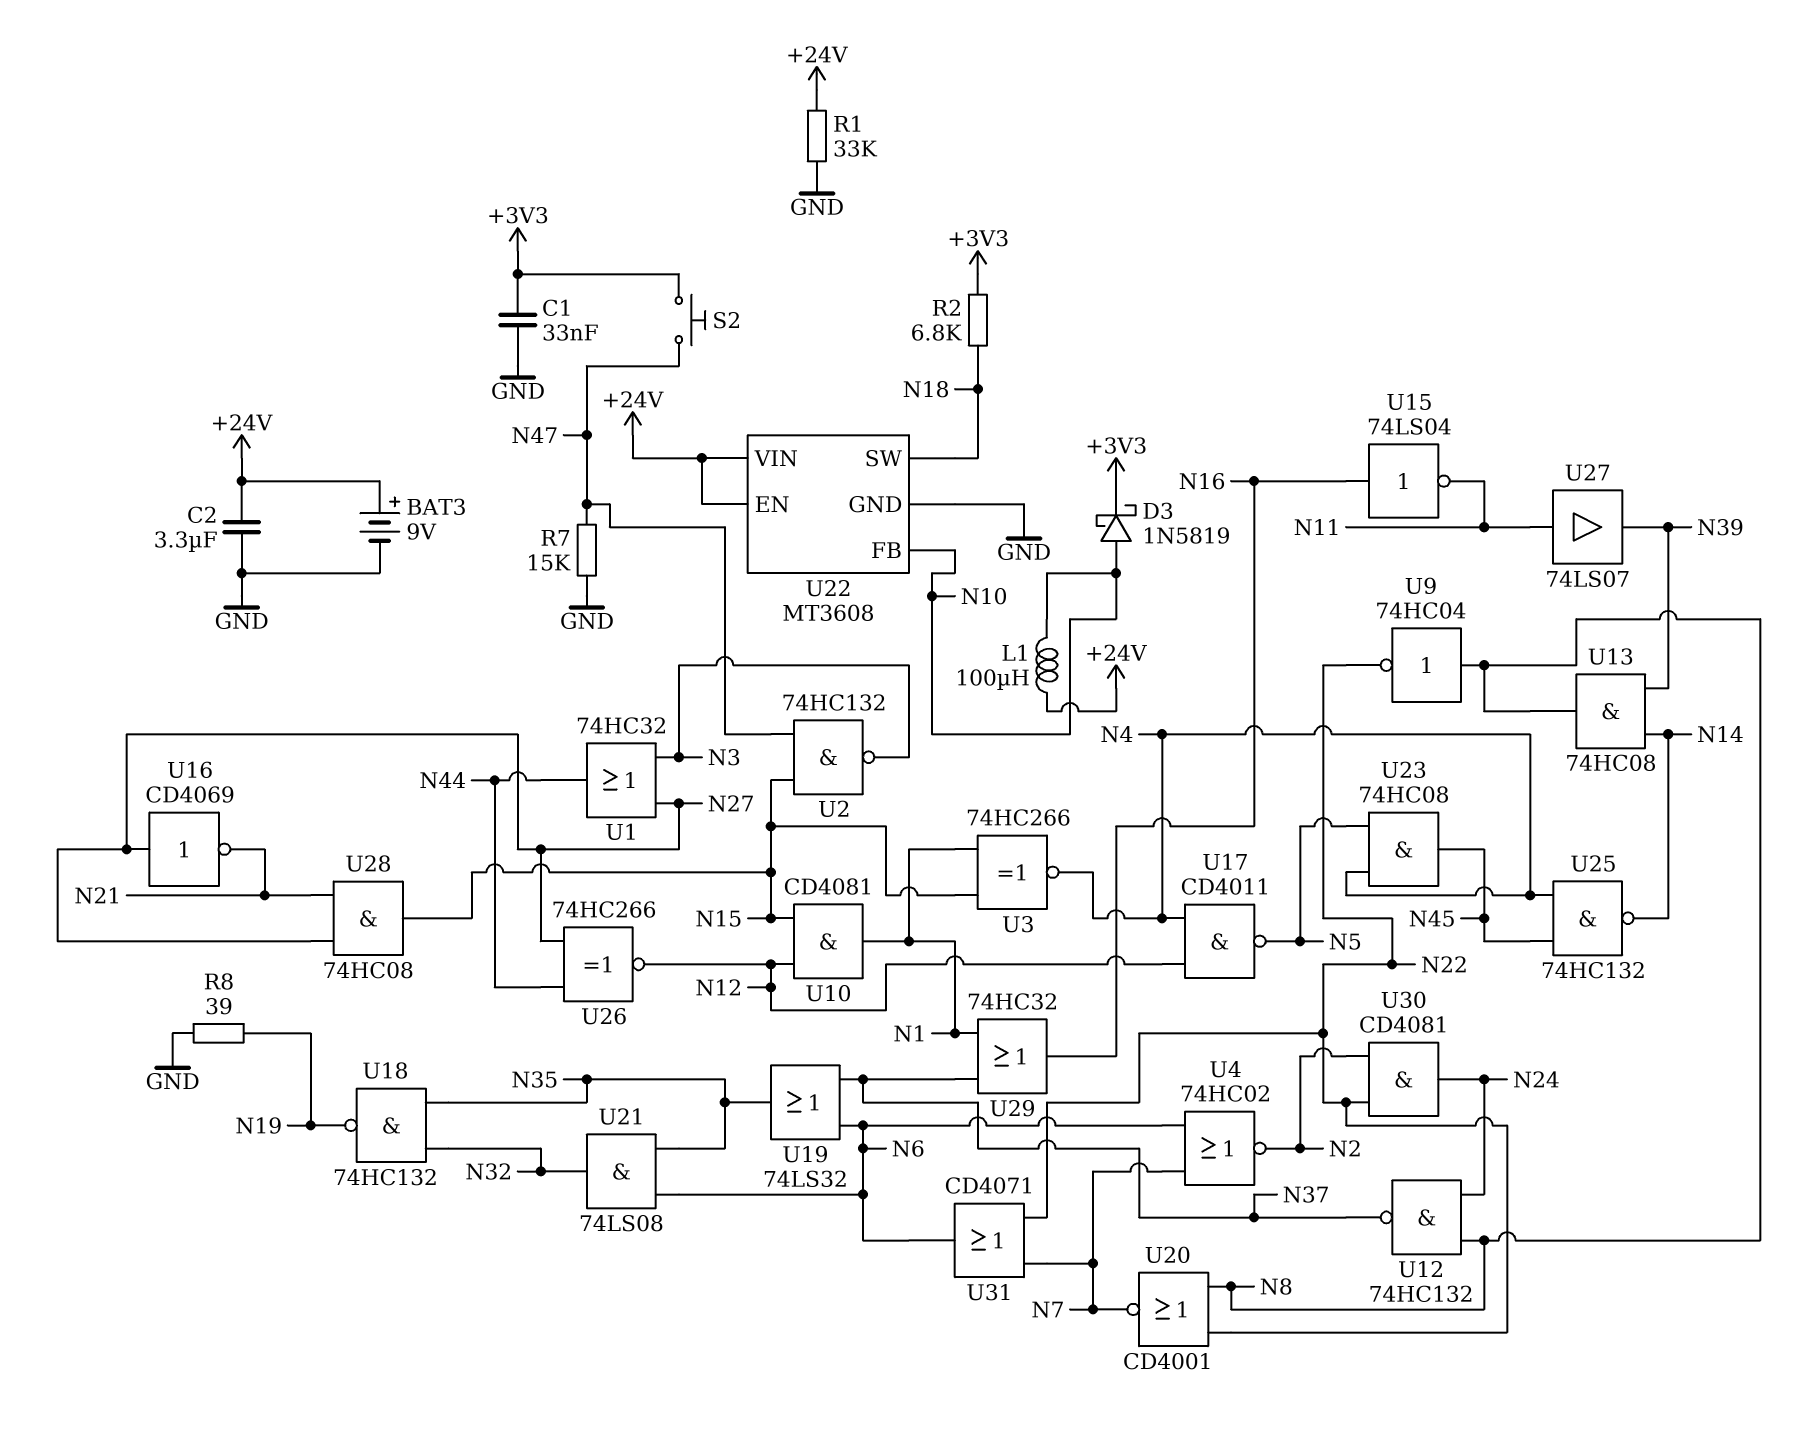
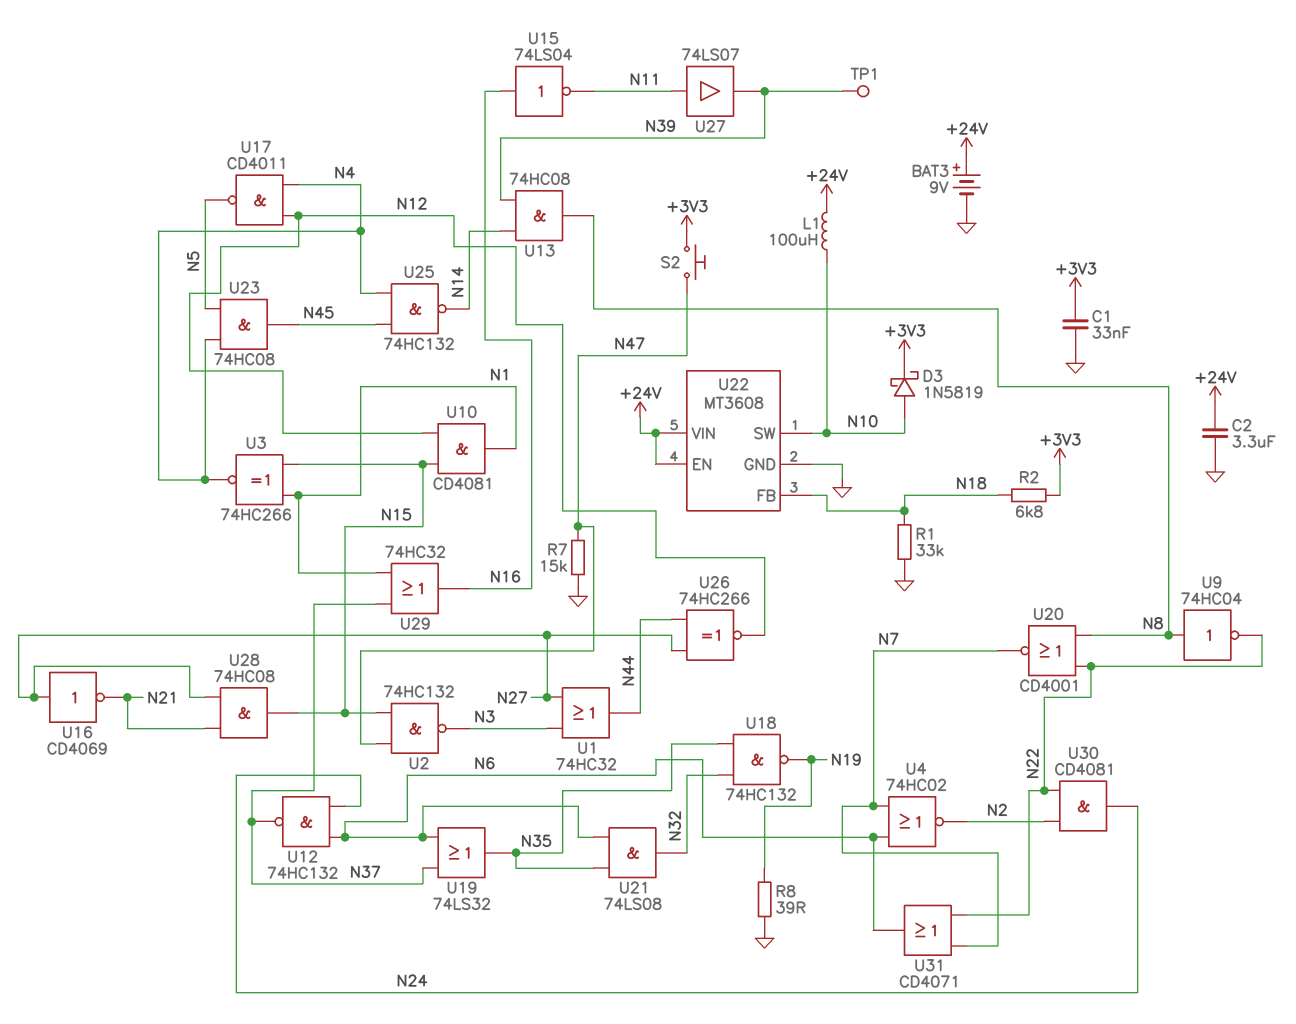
R1: 33k (+24V, GND) -> 33k (GND, N18)
TP1: none -> test point (N39)
U12: NAND 74HC132 (in N8, in N24, out N37) -> NAND 74HC132 (in N6, in N24, out N37)
U22 pin FB: N10 -> N18
U22 pin SW: N18 -> N10

